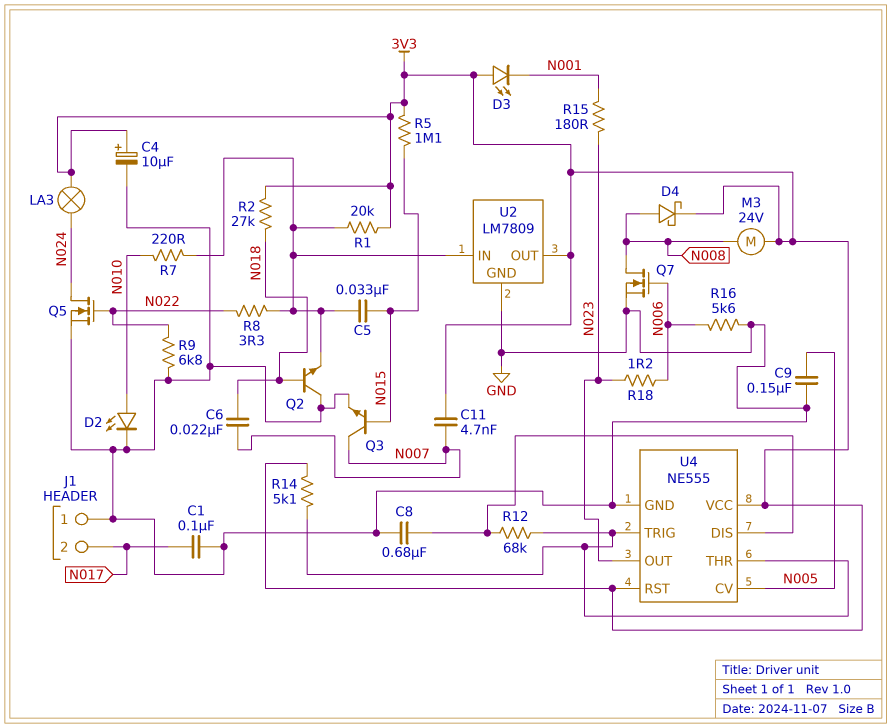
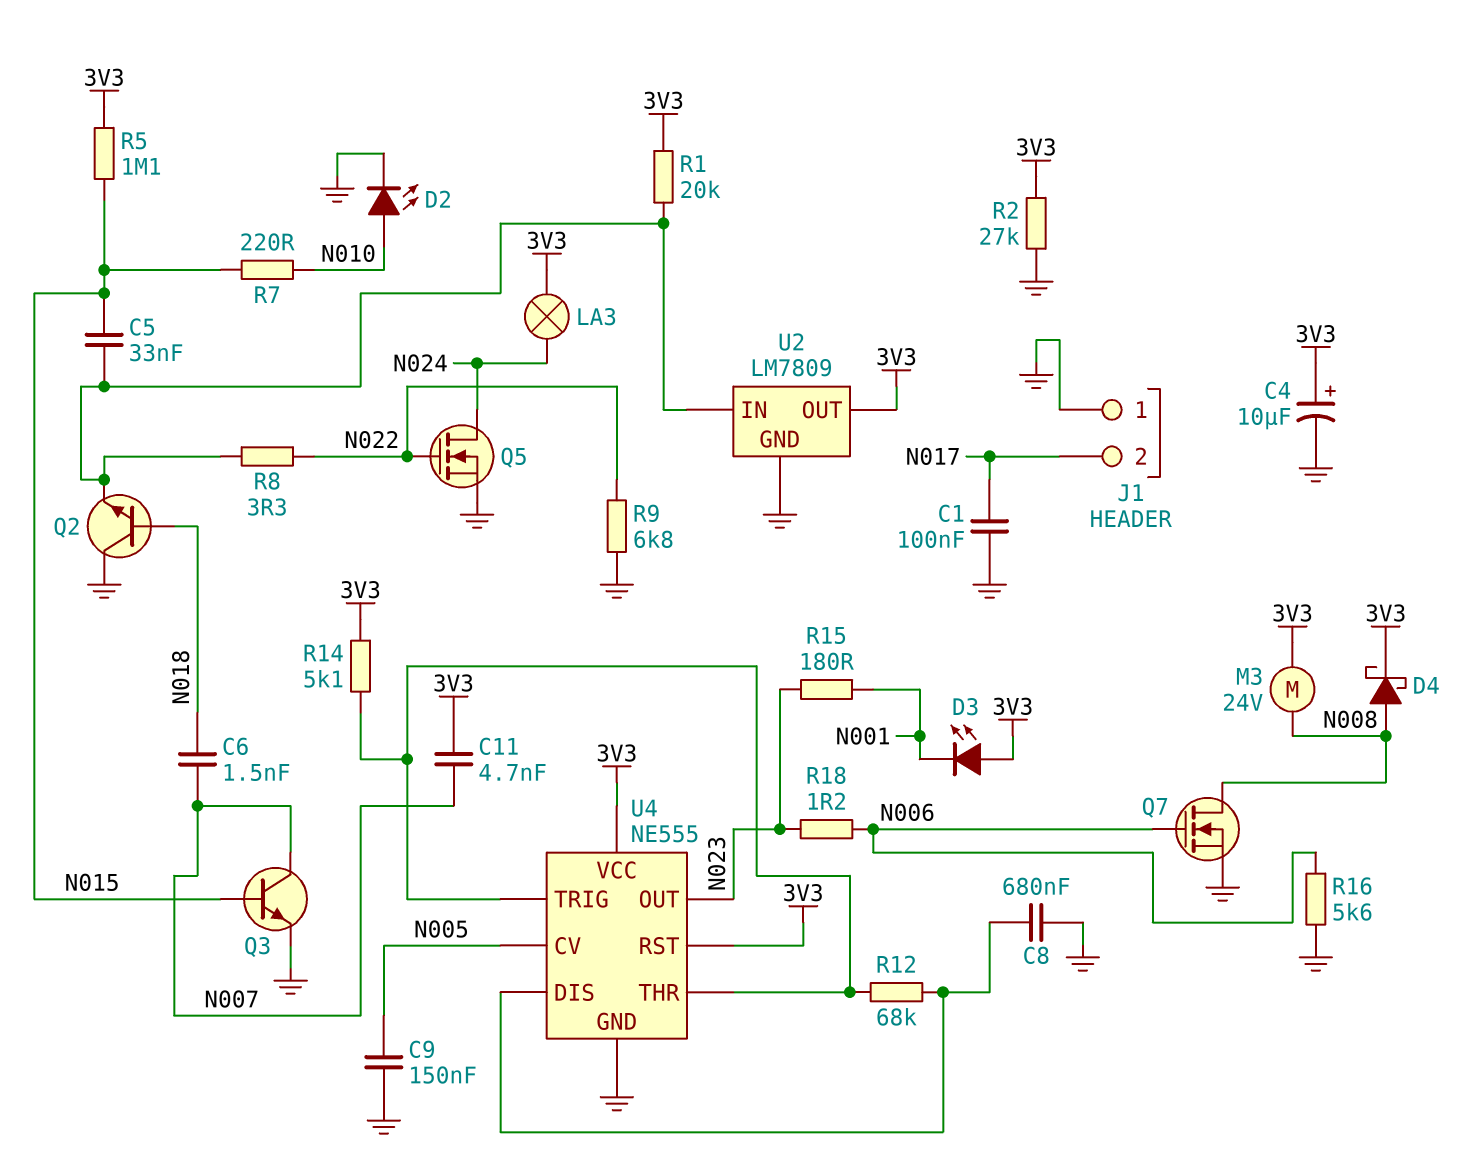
C6: 22nF (N007, N018) -> 1.5nF (N007, N018)
R2: 27k (3V3, N018) -> 27k (3V3, GND)
R7: 220 (N010, U2/IN) -> 220 (N010, N015)

